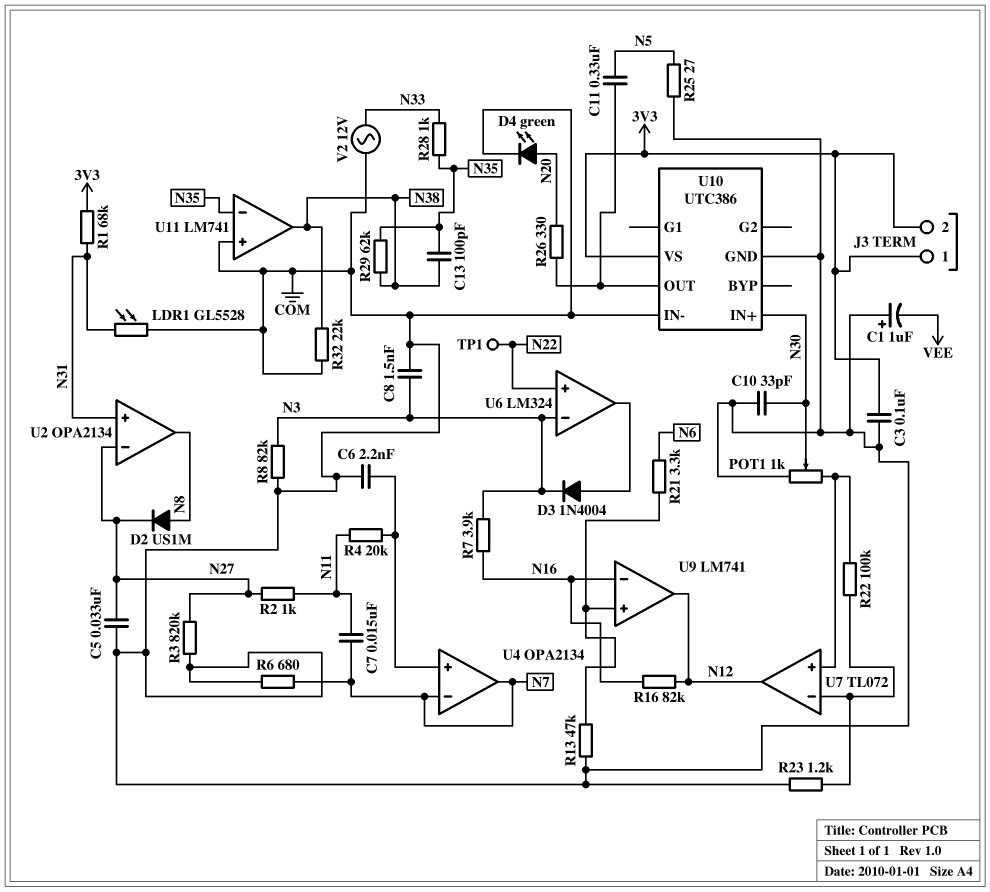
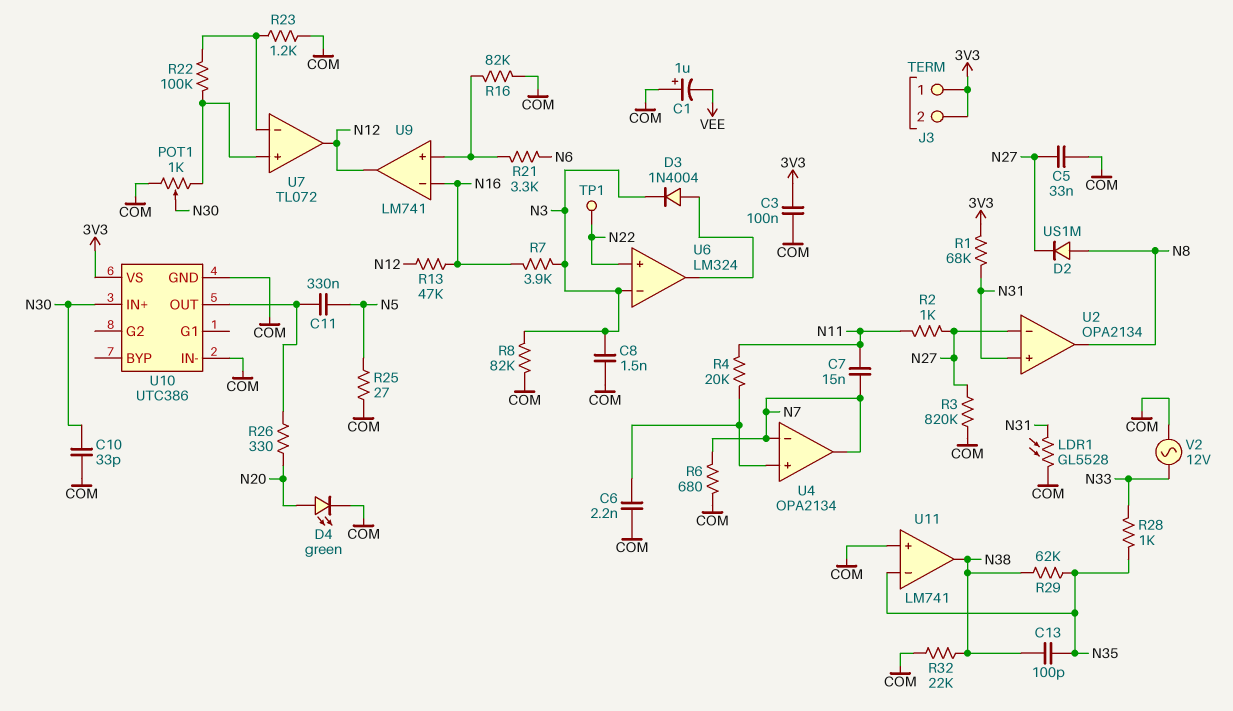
R13: 47k (COM, U9/in+) -> 47k (N12, N16)
R16: 82k (N12, N16) -> 82k (COM, U9/in+)

